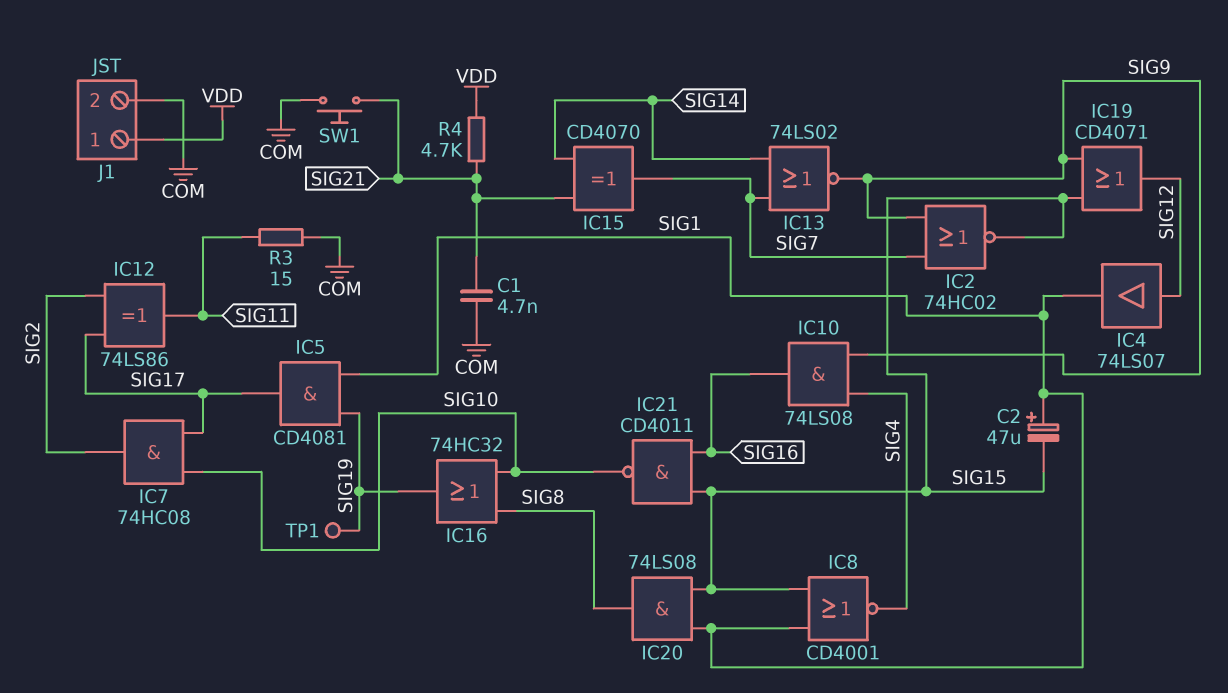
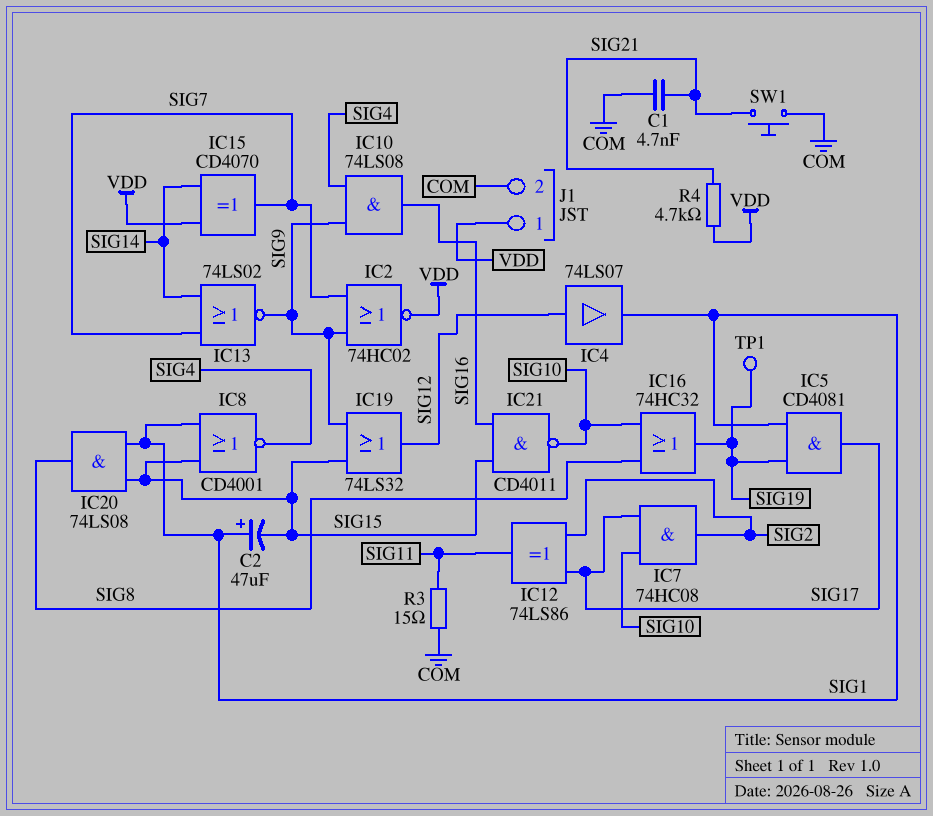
IC2: NOR 74HC02 (in SIG7, in SIG9, out SIG15) -> NOR 74HC02 (in SIG7, in SIG9, out VDD)
IC15: XOR CD4070 (in SIG14, in SIG21, out SIG7) -> XOR CD4070 (in SIG14, in VDD, out SIG7)
IC19: OR CD4071 (in SIG9, in SIG15, out SIG12) -> OR 74LS32 (in SIG9, in SIG15, out SIG12)

